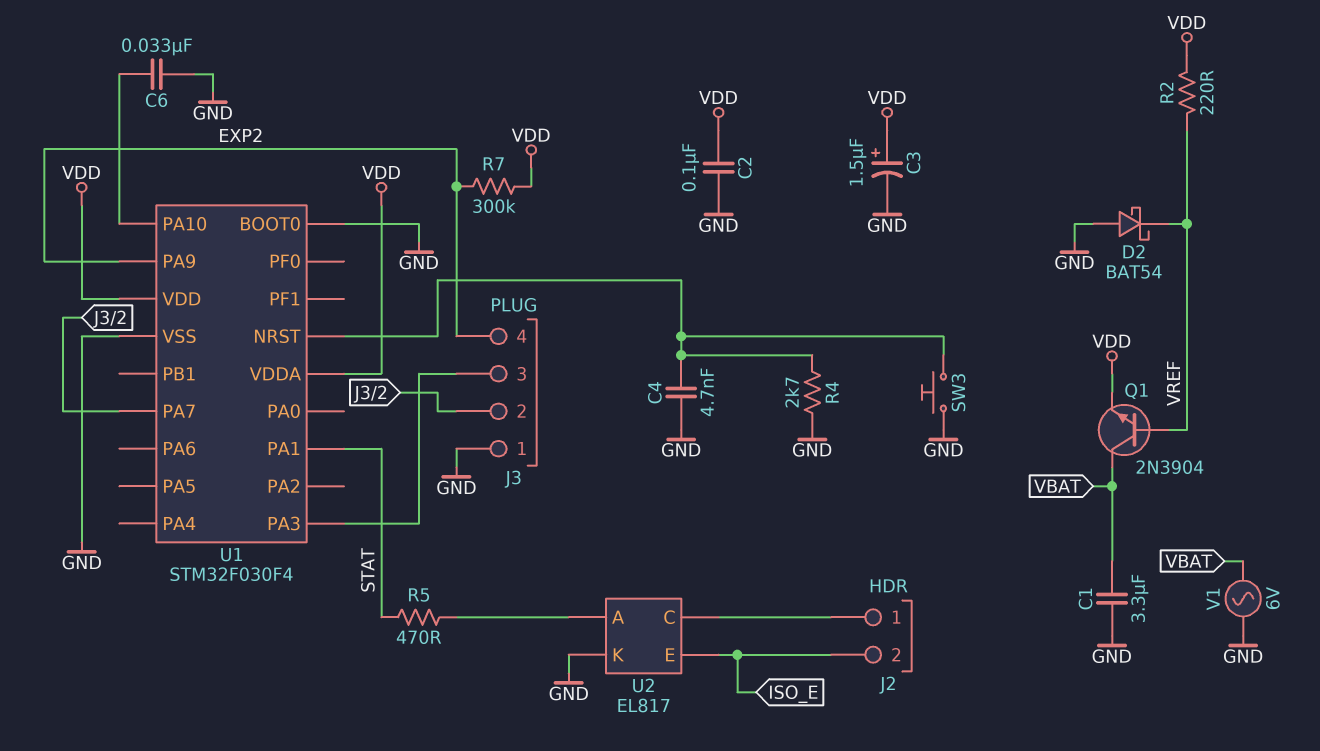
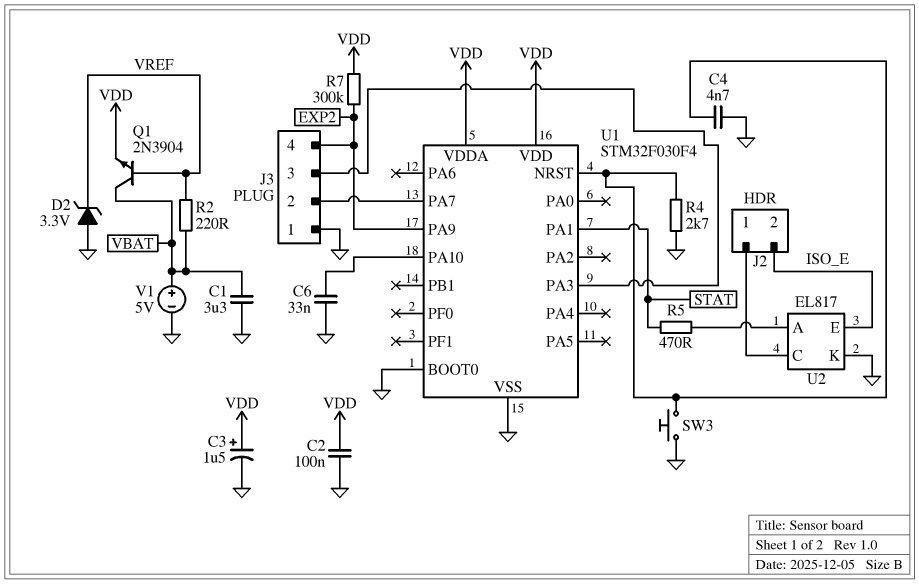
D2: schottky BAT54 (A GND, K VREF) -> zener 3.3V (A GND, K VREF)
R2: 220 (VDD, VREF) -> 220 (VBAT, VREF)
V1: AC 6V (GND, VBAT) -> 5V (plus VBAT, minus GND)

